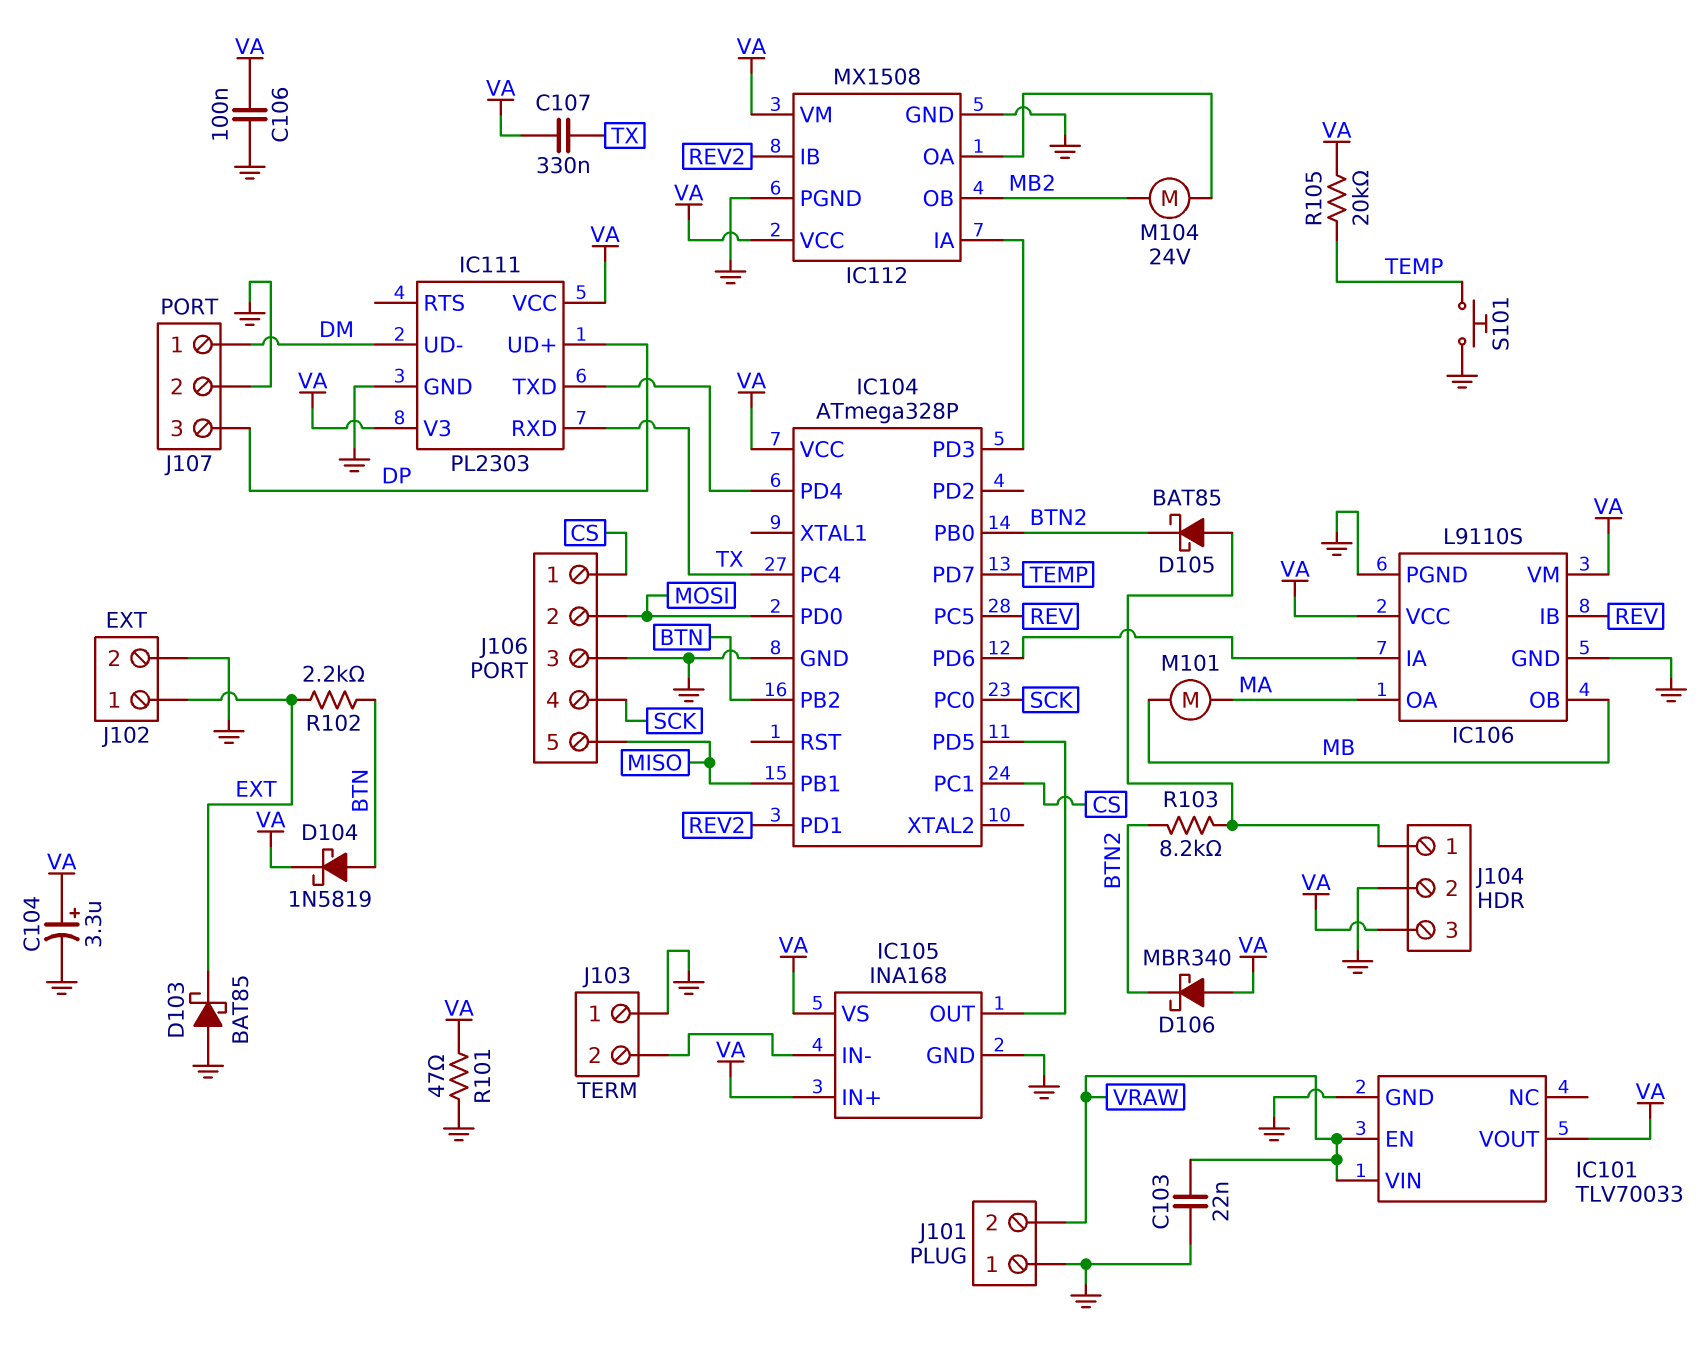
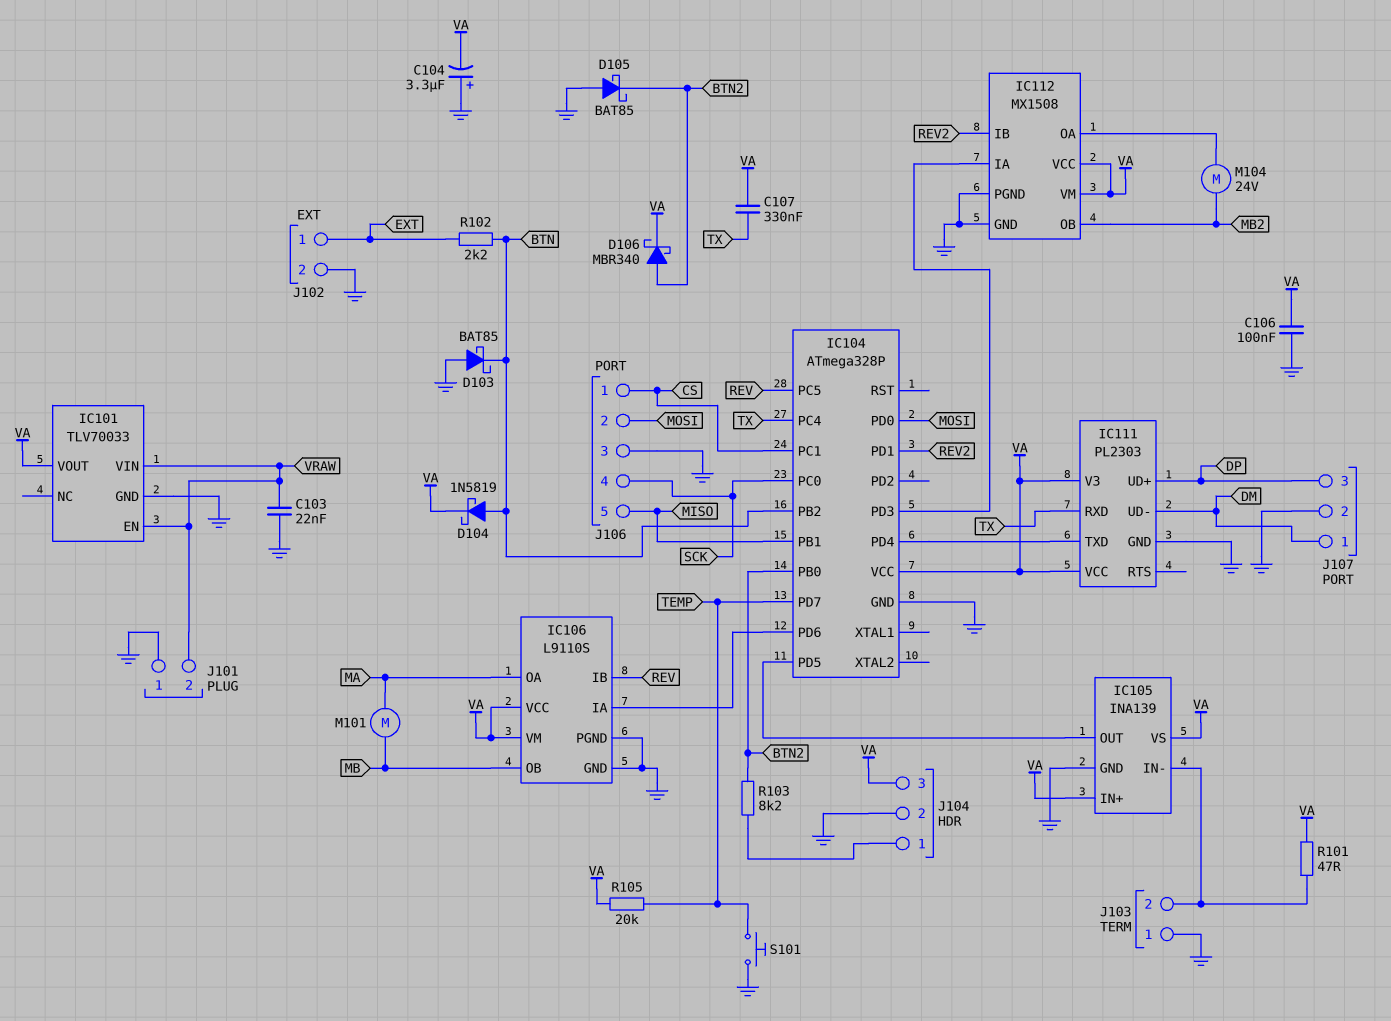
C104: 3.3uF (plus VA, minus GND) -> 3.3uF (plus GND, minus VA)
D103: schottky BAT85 (A GND, K EXT) -> schottky BAT85 (A GND, K BTN)
D105: schottky BAT85 (A J104/1, K BTN2) -> schottky BAT85 (A GND, K BTN2)
D106: schottky MBR340 (A VA, K BTN2) -> schottky MBR340 (A BTN2, K VA)
IC105: INA168 -> INA139
R101: 47 (GND, VA) -> 47 (IC105/IN-, VA)

